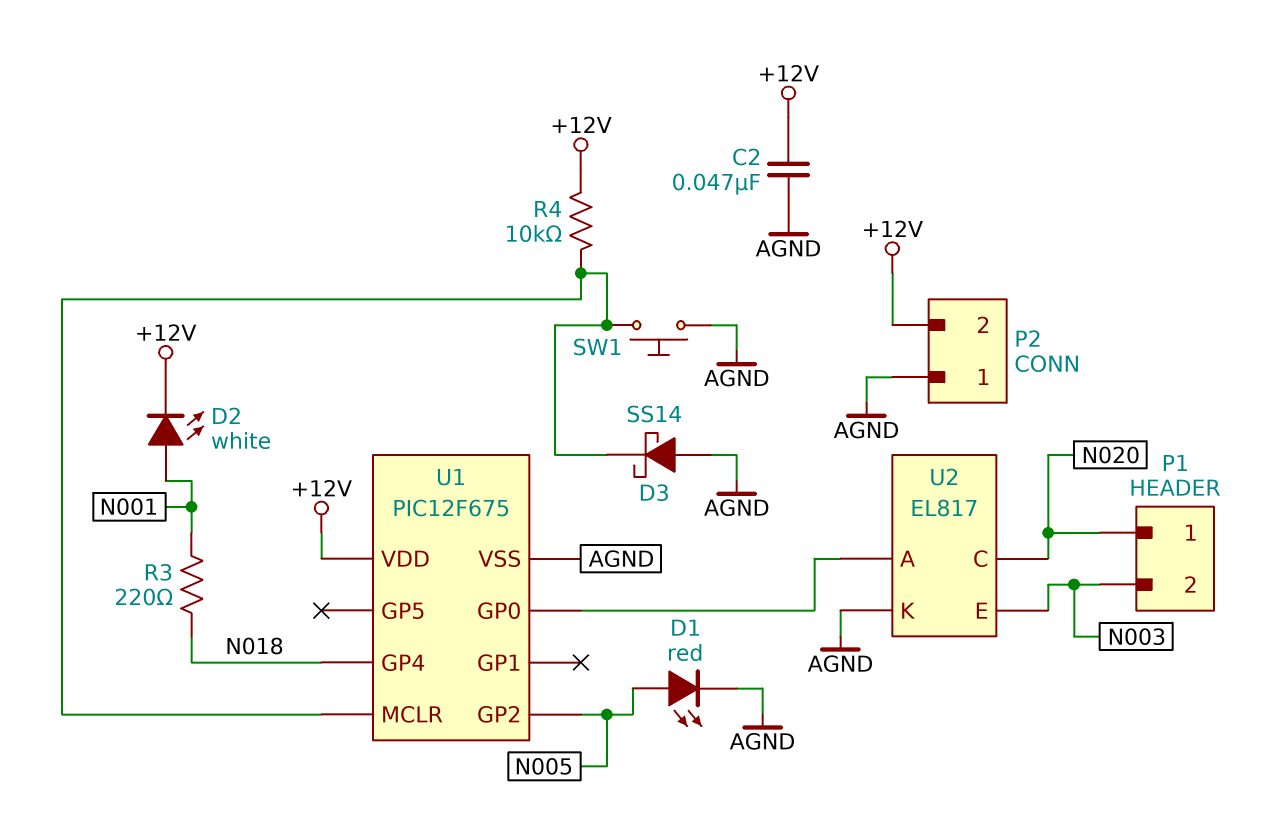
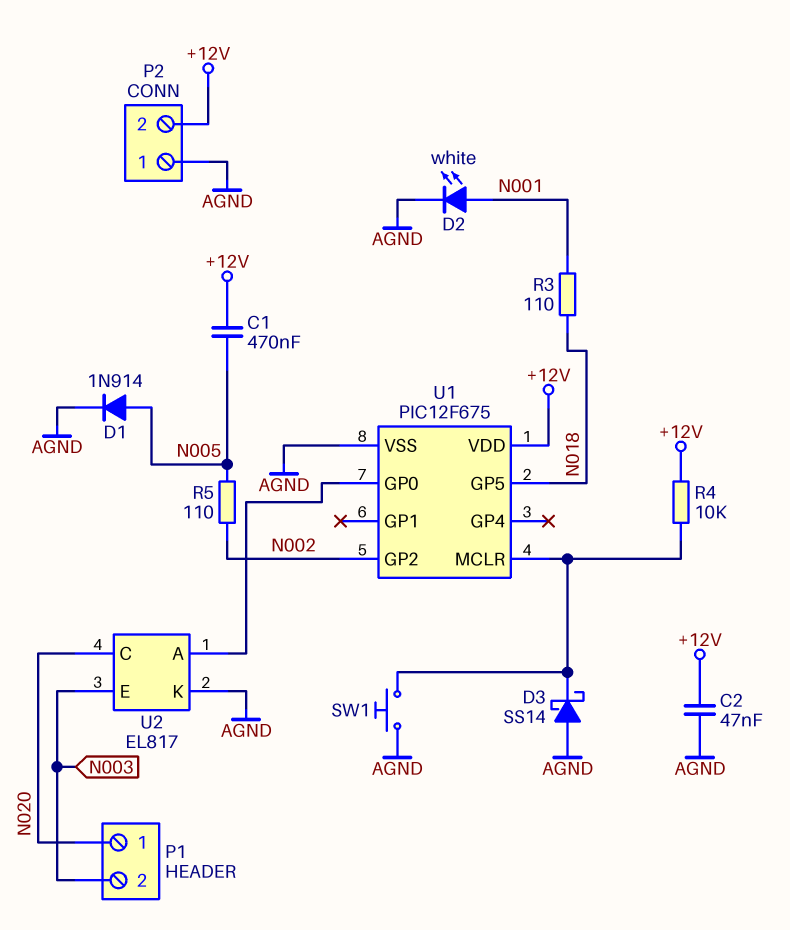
C1: none -> 470nF (+12V, N005)
D1: LED red (A N005, K AGND) -> diode 1N914 (A N005, K AGND)
D2: LED white (A N001, K +12V) -> LED white (A N001, K AGND)
R3: 220 (N001, N018) -> 110 (N001, N018)
R5: none -> 110 (N002, N005)
U1 pin GP2: N005 -> N002
U1 pin GP4: N018 -> none
U1 pin GP5: none -> N018

